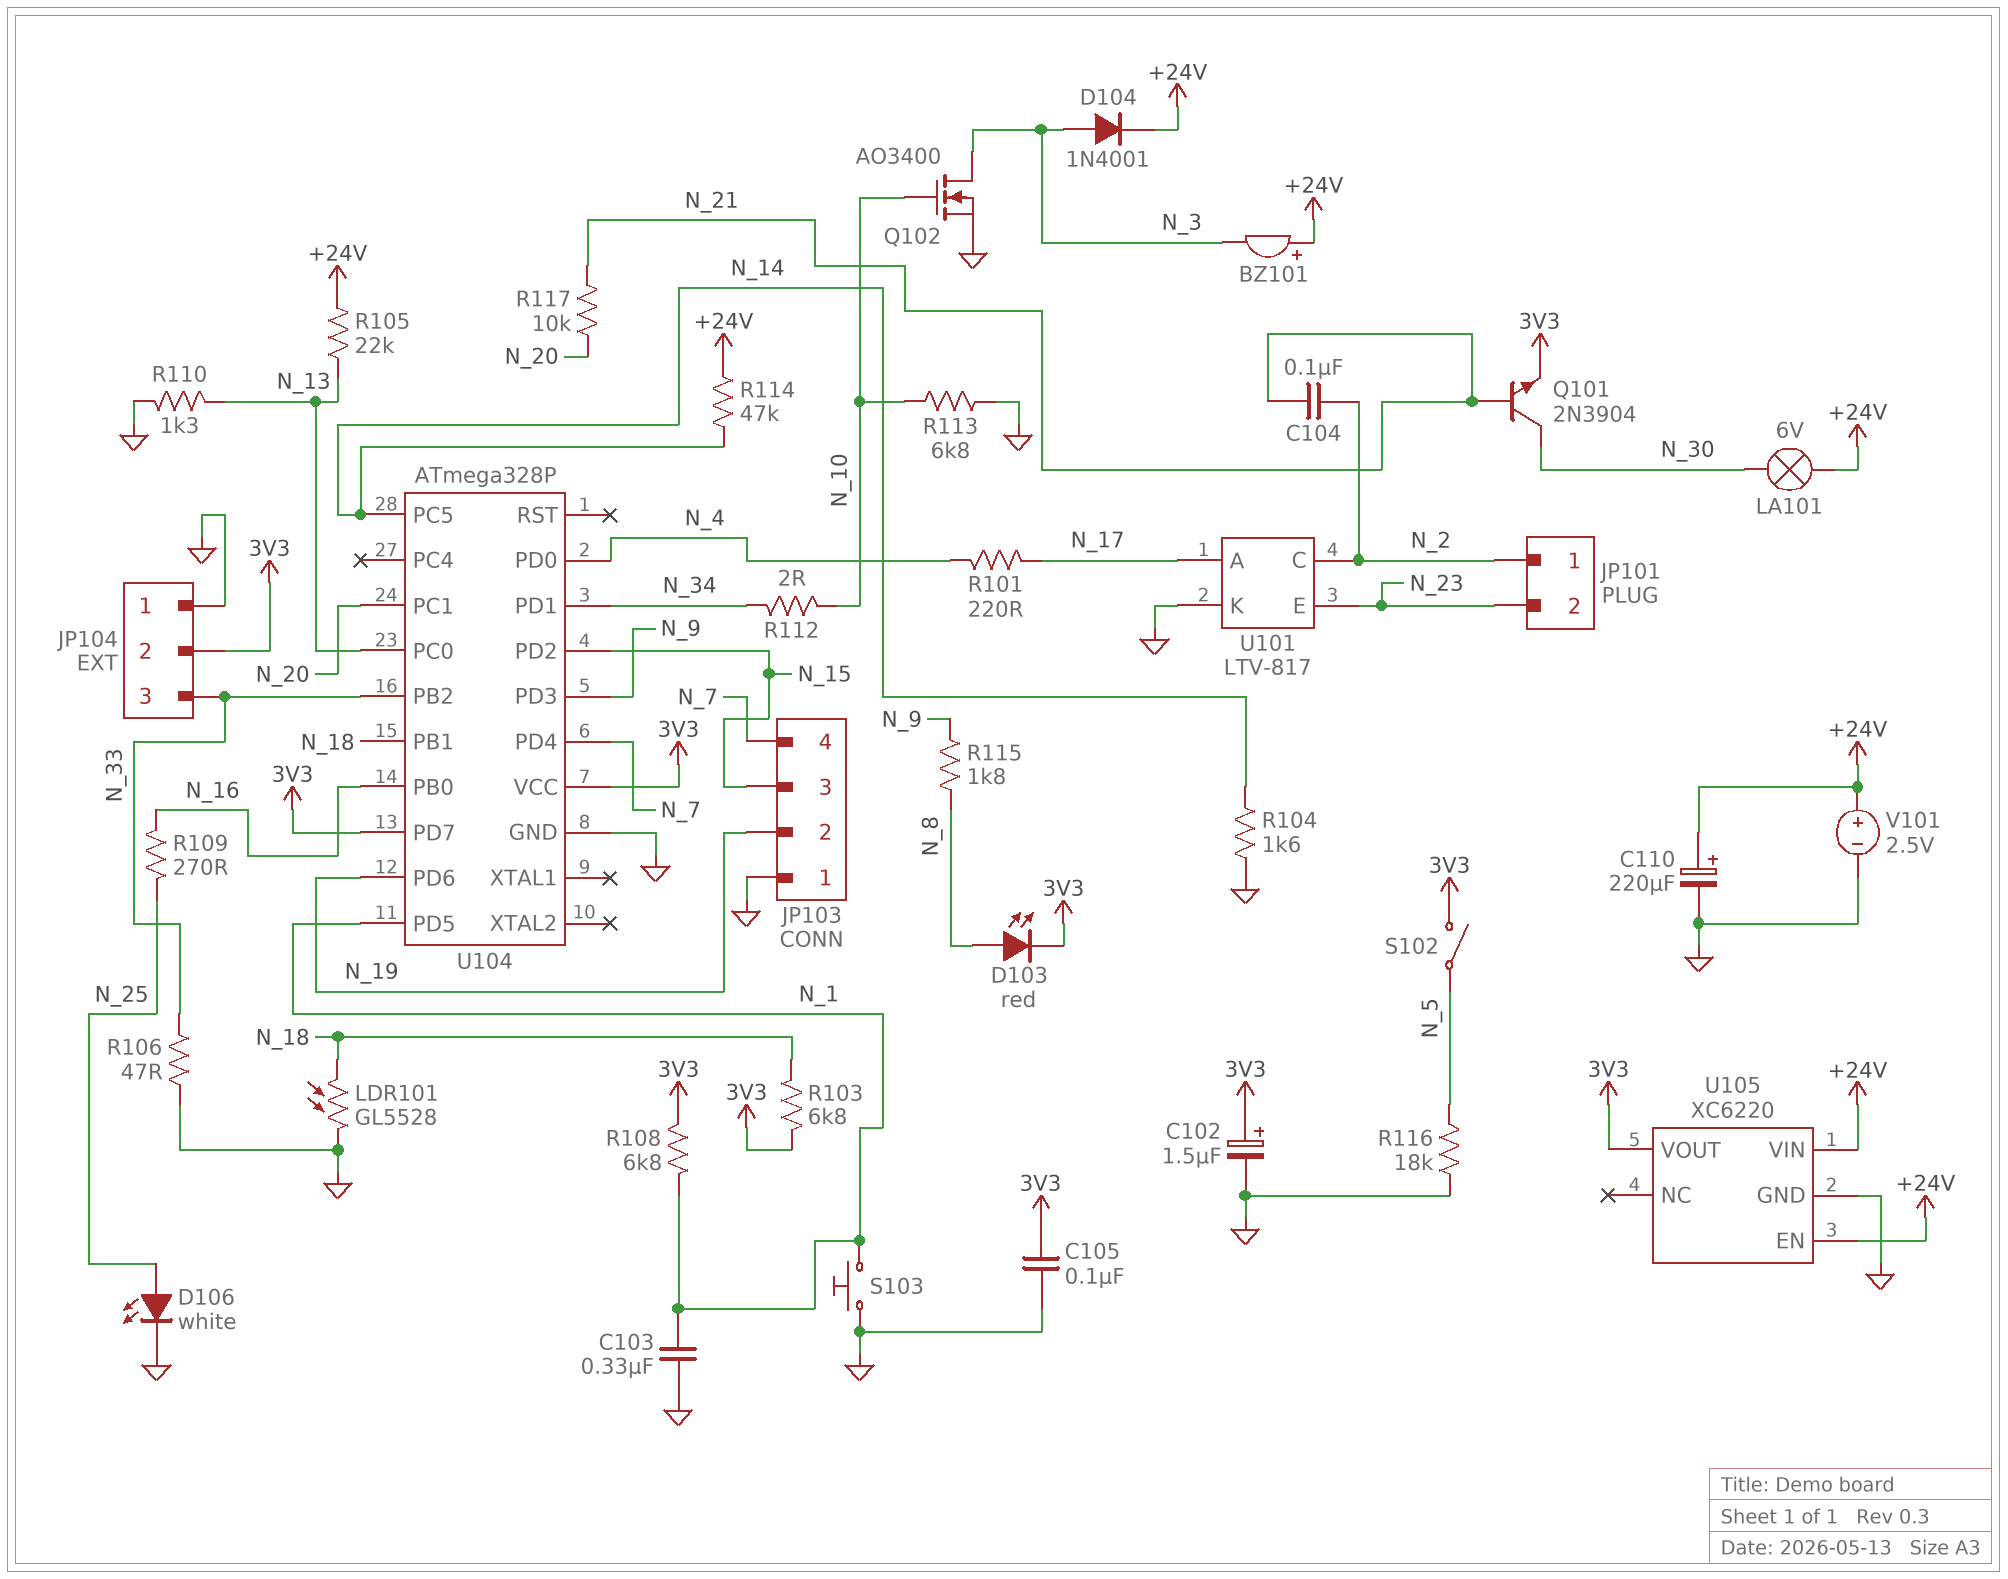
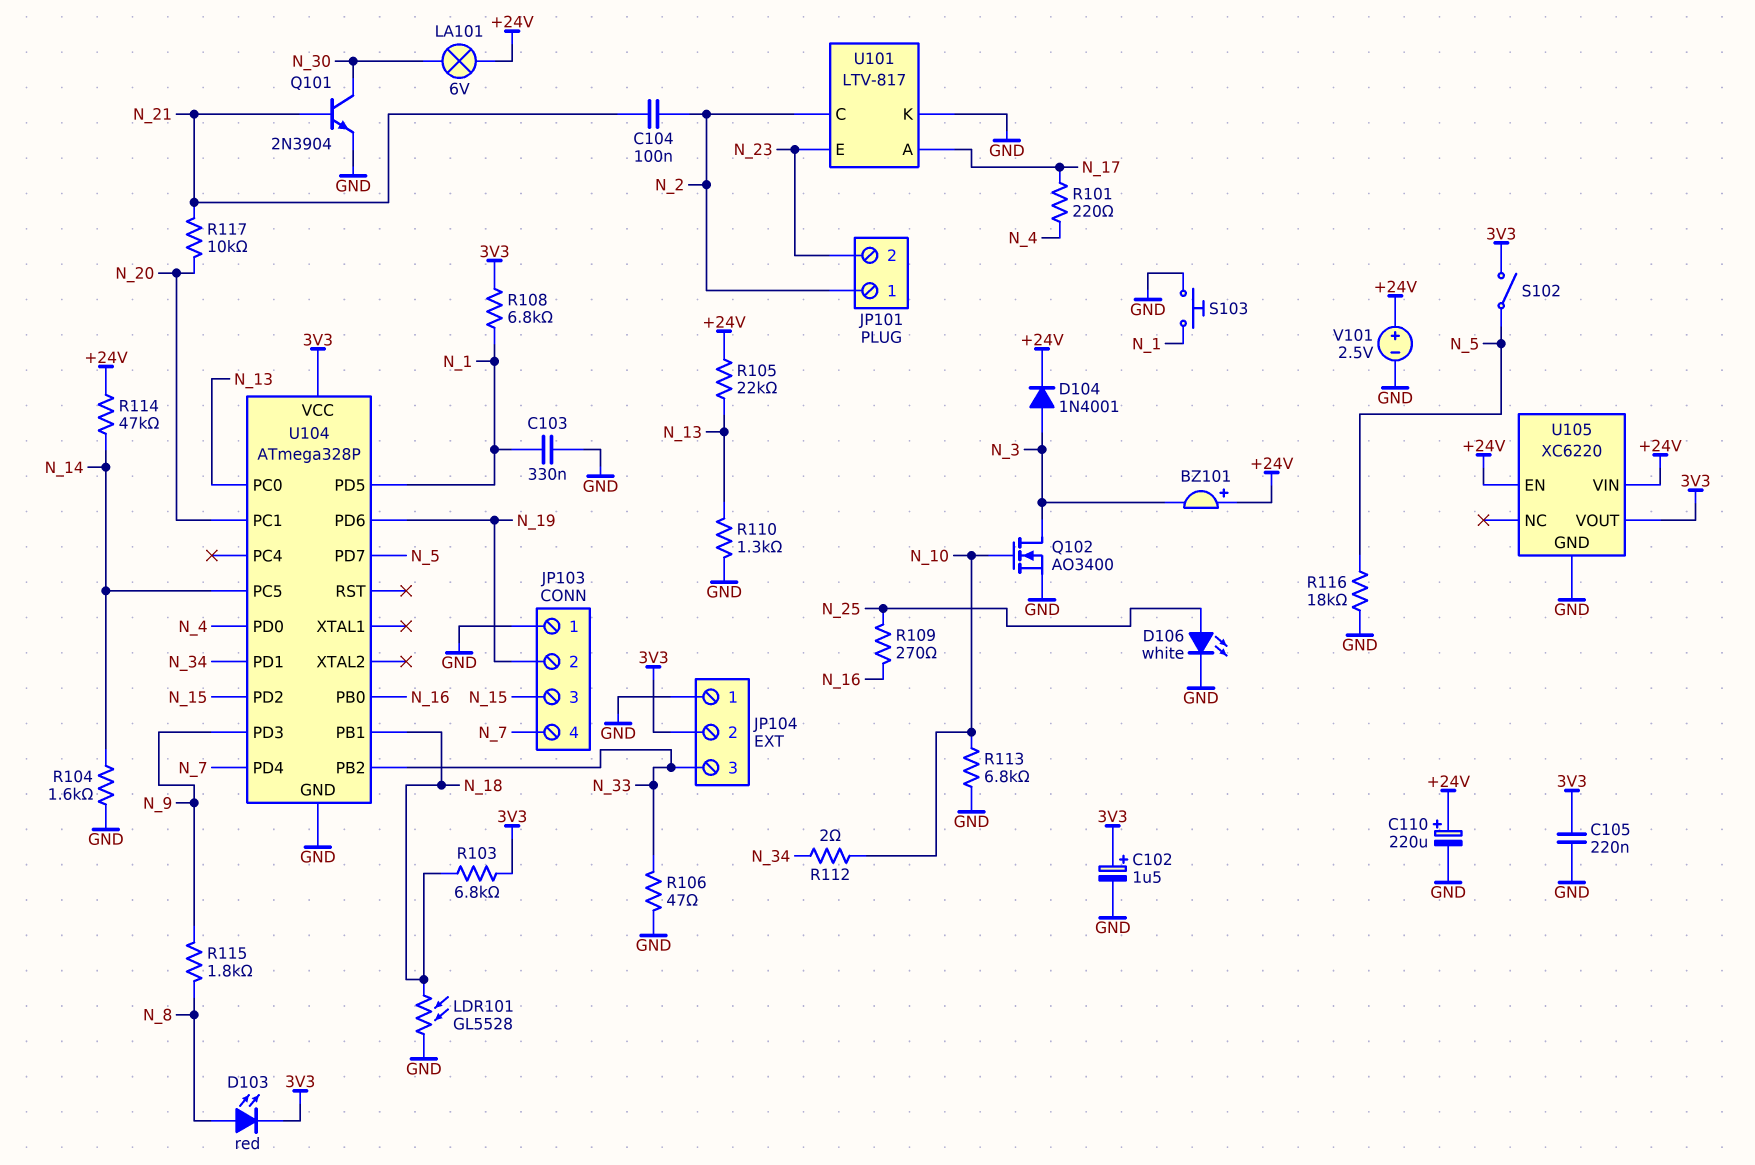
C105: 100nF (3V3, GND) -> 220nF (3V3, GND)
Q101: NPN 2N3904 (B N_21, C N_30, E 3V3) -> NPN 2N3904 (B N_21, C N_30, E GND)
U104 pin PD7: 3V3 -> N_5

